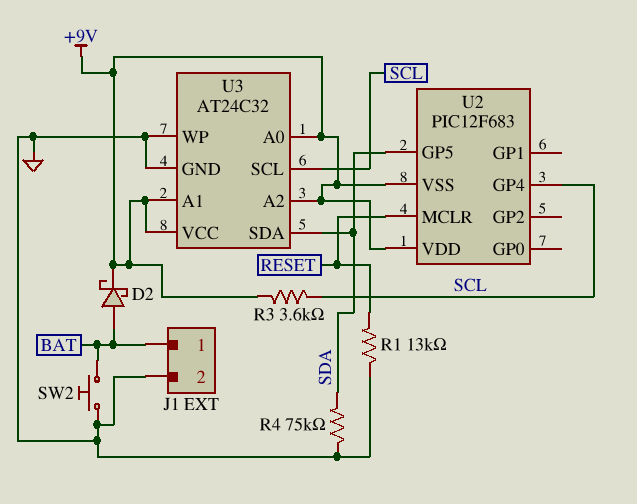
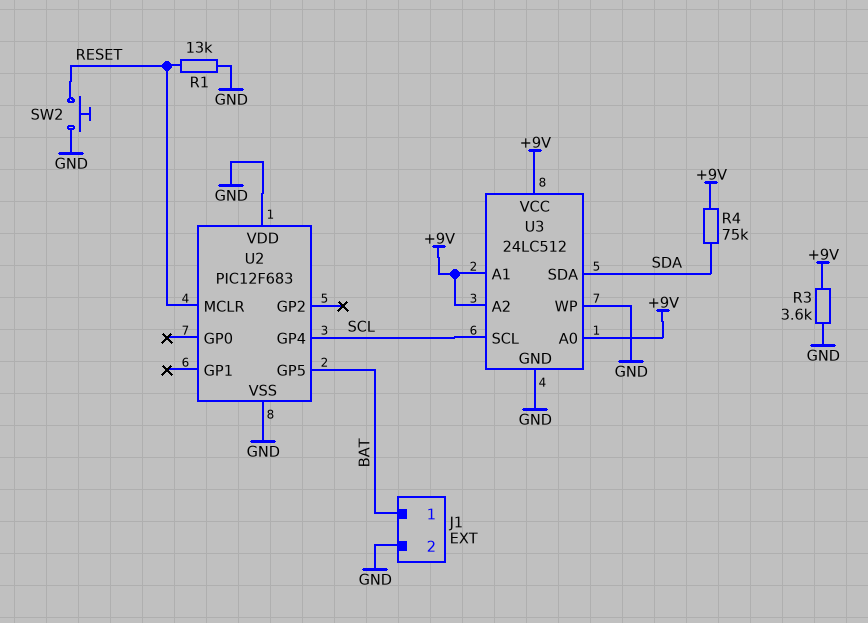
D2: schottky (A BAT, K +9V) -> none
R3: 3.6k (+9V, SCL) -> 3.6k (+9V, GND)
R4: 75k (GND, SDA) -> 75k (+9V, SDA)
SW2: button (BAT, GND) -> button (GND, RESET)
U2 pin GP5: SDA -> BAT
U2 pin VDD: +9V -> GND
U2 pin VSS: +9V -> GND
U3: AT24C32 -> 24LC512

